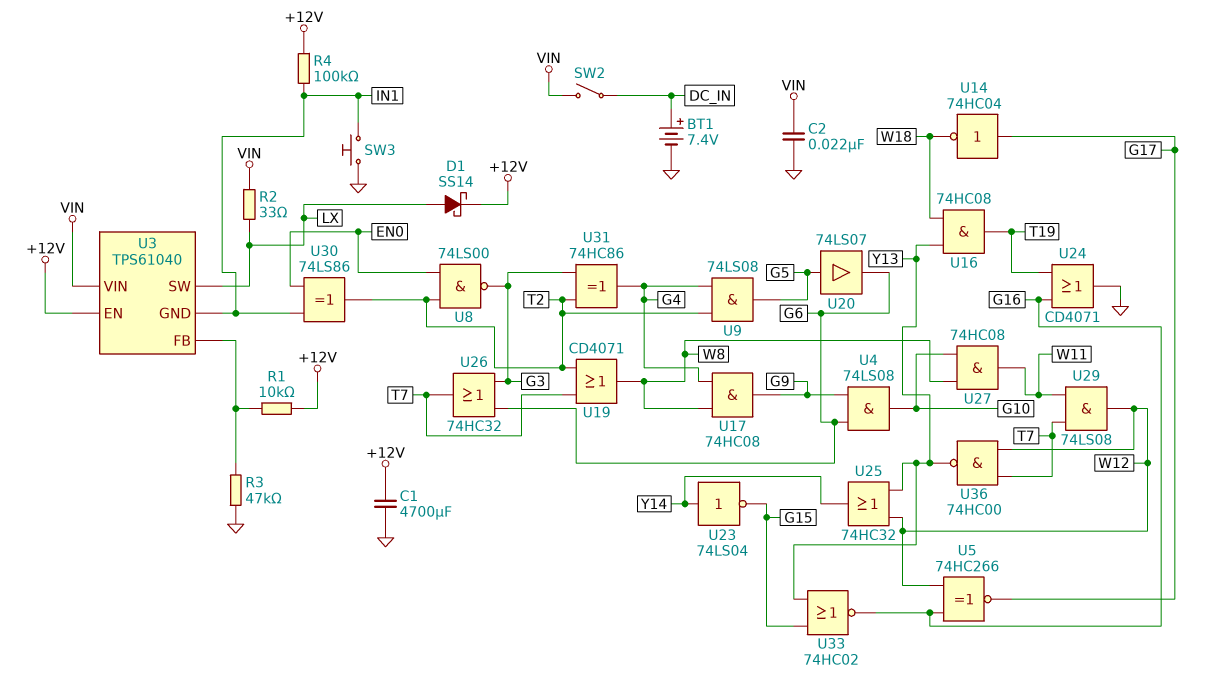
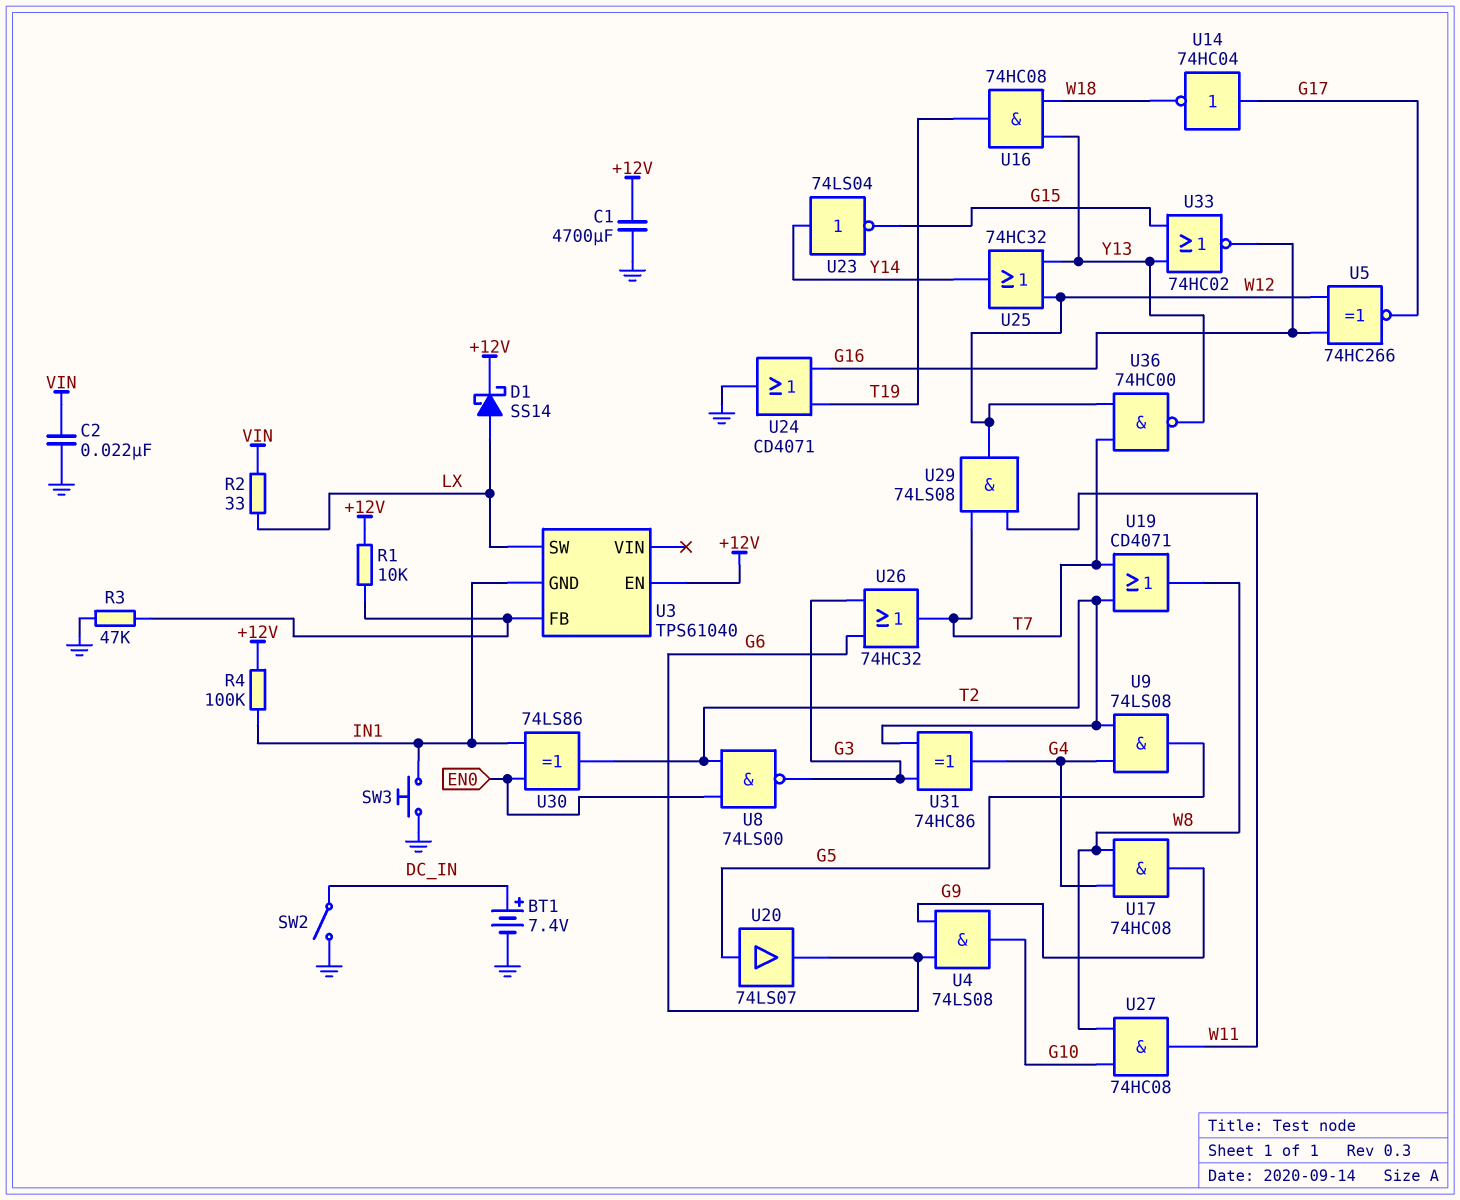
SW2: switch (DC_IN, VIN) -> switch (DC_IN, GND)
U3 pin VIN: VIN -> none

